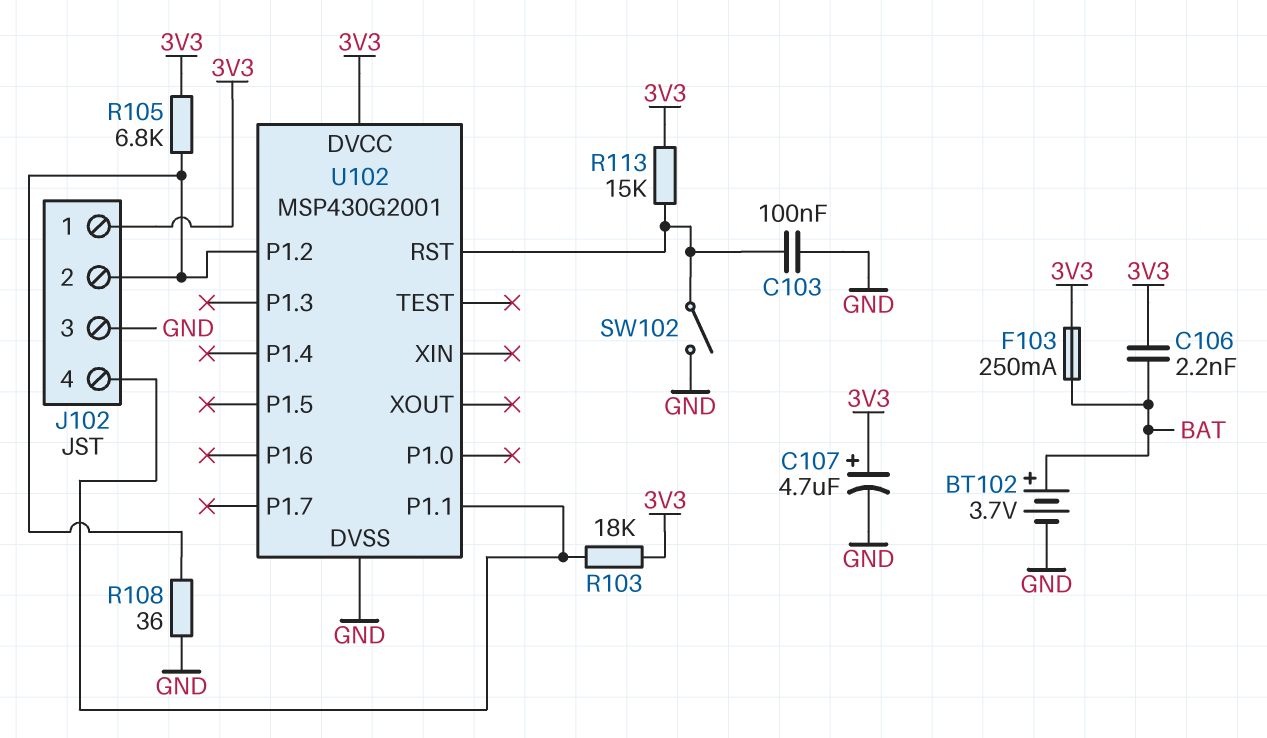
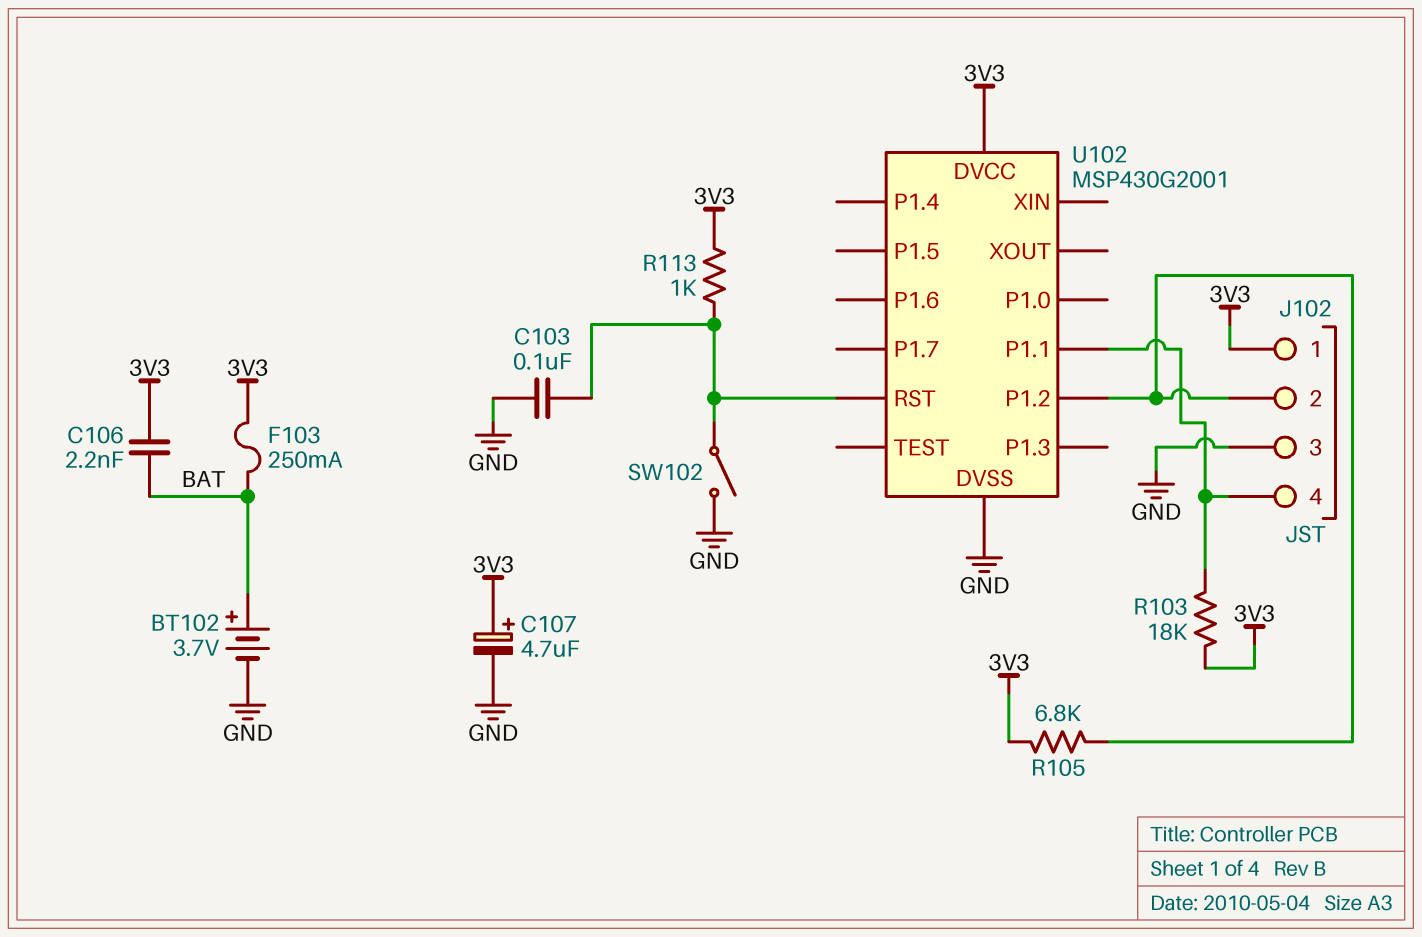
R108: 36 (GND, J102/2) -> none
R113: 15k (3V3, U102/RST) -> 1k (3V3, U102/RST)

